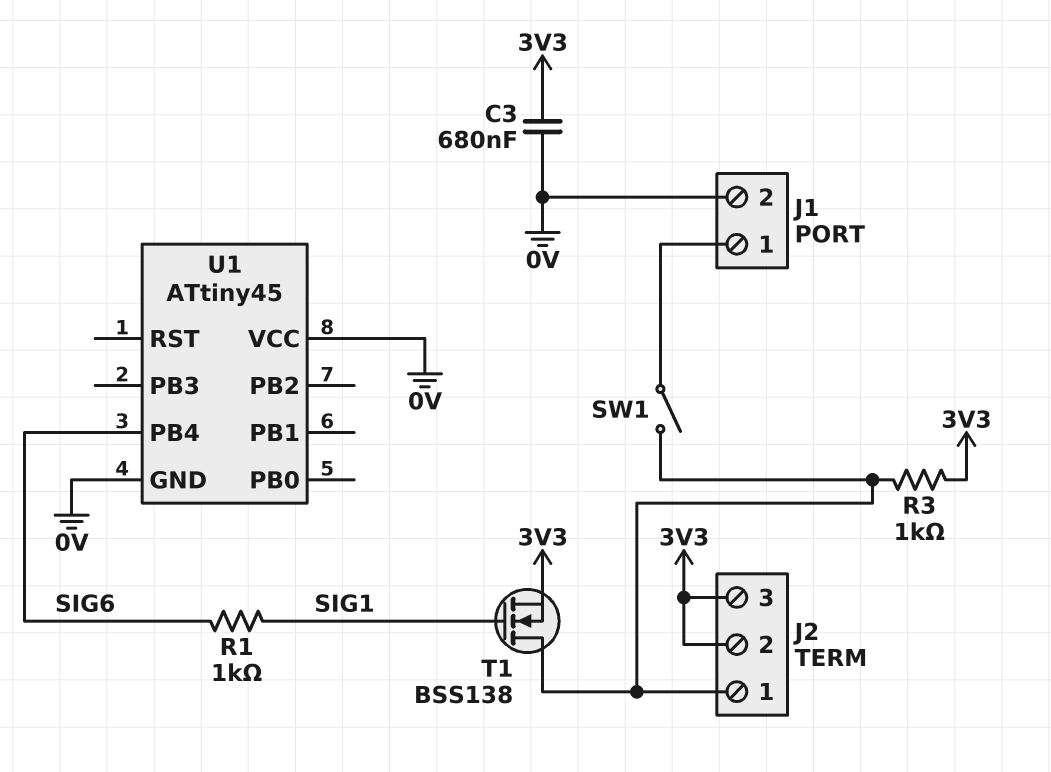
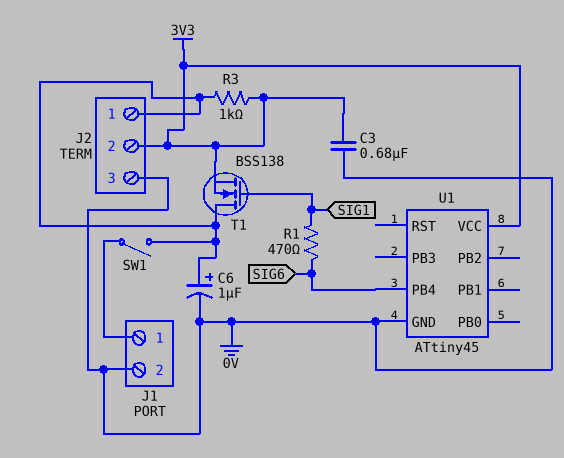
C6: none -> 1uF (plus J2/1, minus 0V)
J2 pin 3: 3V3 -> 0V
R1: 1k (SIG1, SIG6) -> 470 (SIG1, SIG6)
U1 pin VCC: 0V -> 3V3

